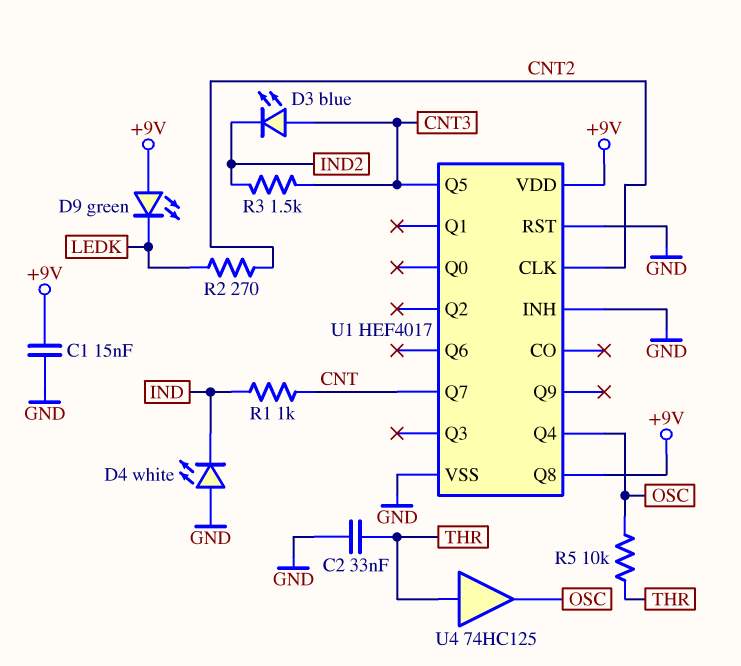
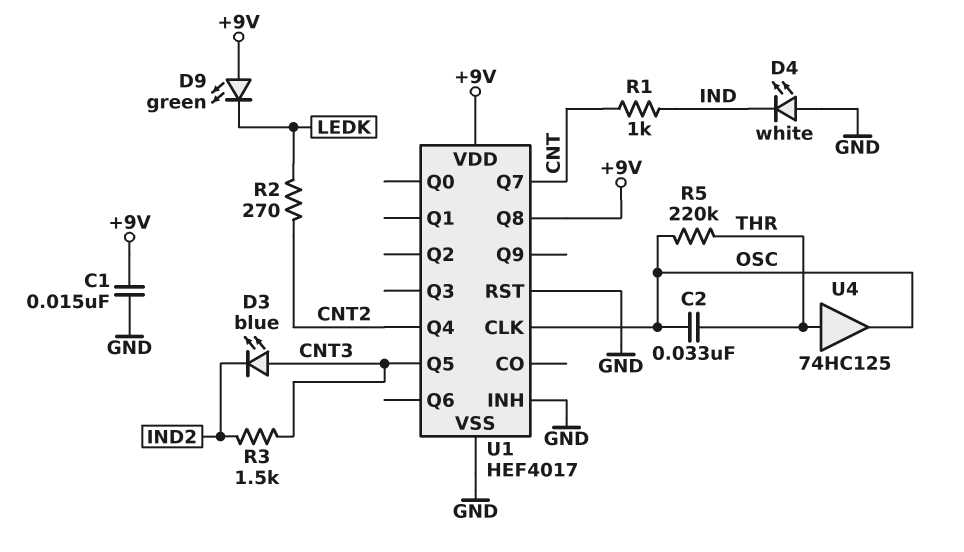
C2: 33nF (GND, THR) -> 33nF (OSC, THR)
R5: 10k (OSC, THR) -> 220k (OSC, THR)
U1 pin CLK: CNT2 -> OSC
U1 pin Q4: OSC -> CNT2

